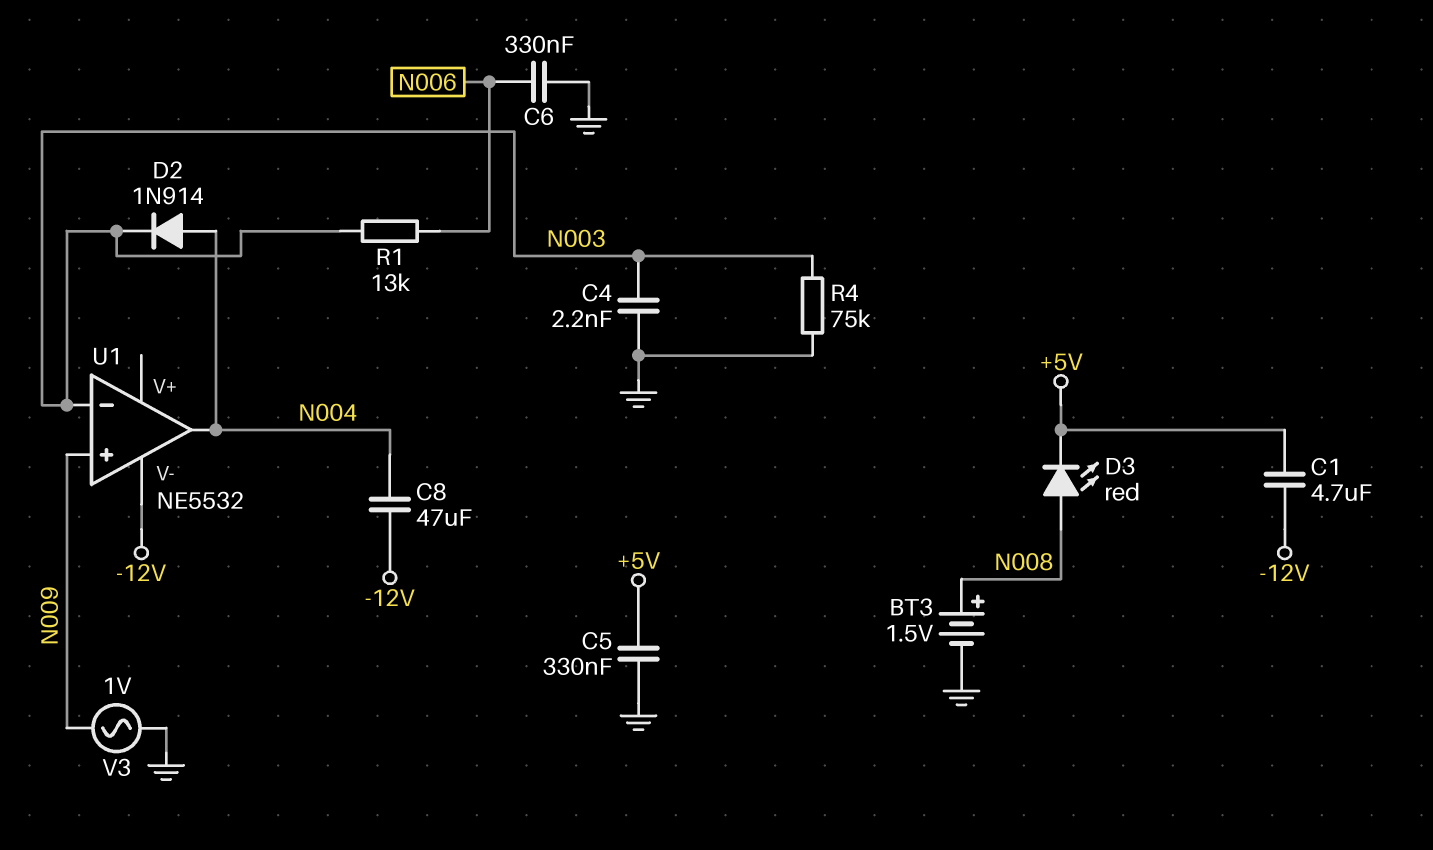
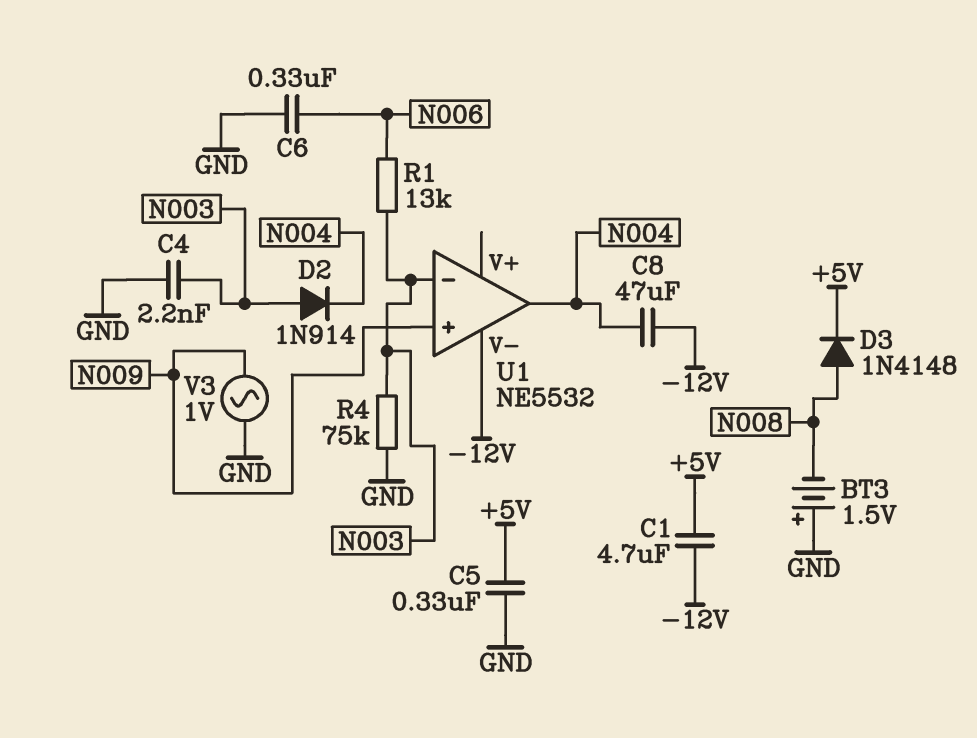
BT3: 1.5V (plus N008, minus GND) -> 1.5V (plus GND, minus N008)
D2: diode 1N914 (A N004, K N003) -> diode 1N914 (A N003, K N004)
D3: LED red (A N008, K +5V) -> diode 1N4148 (A N008, K +5V)

